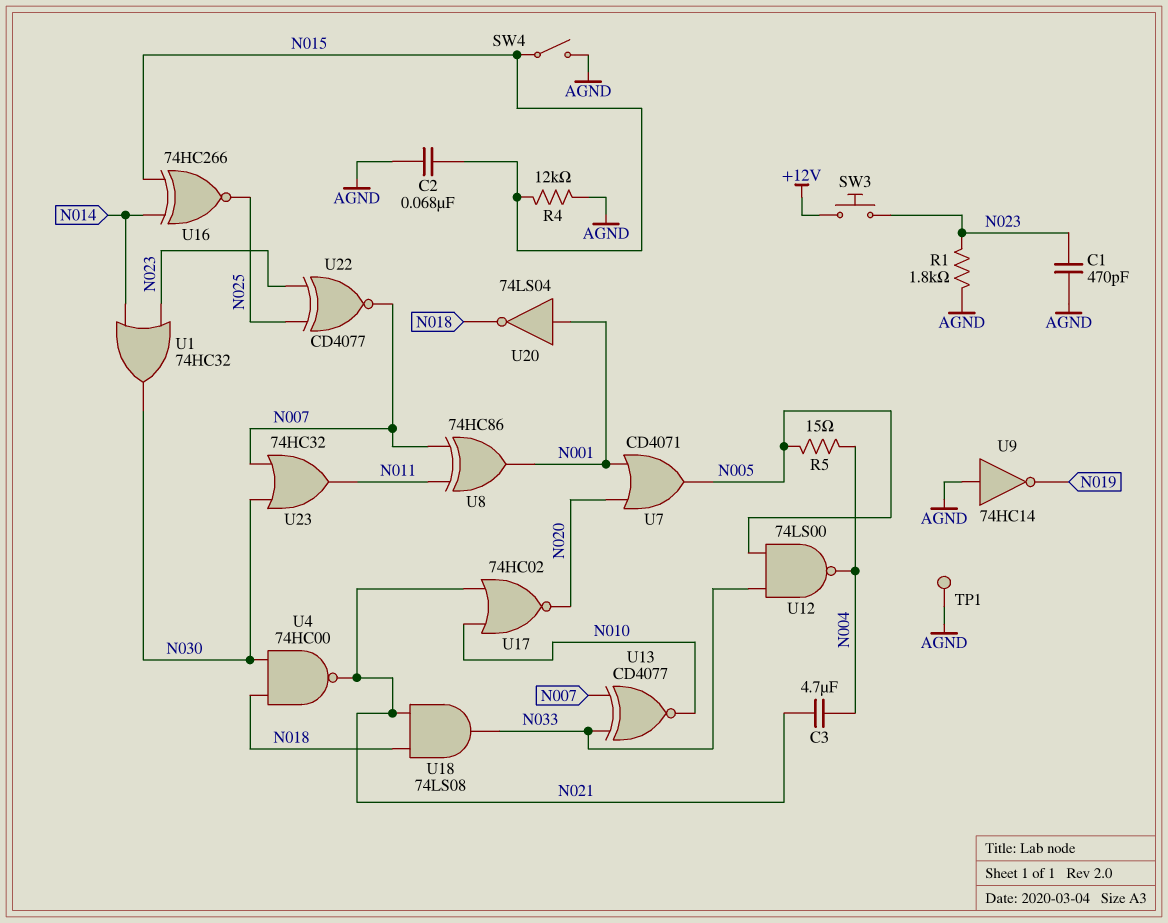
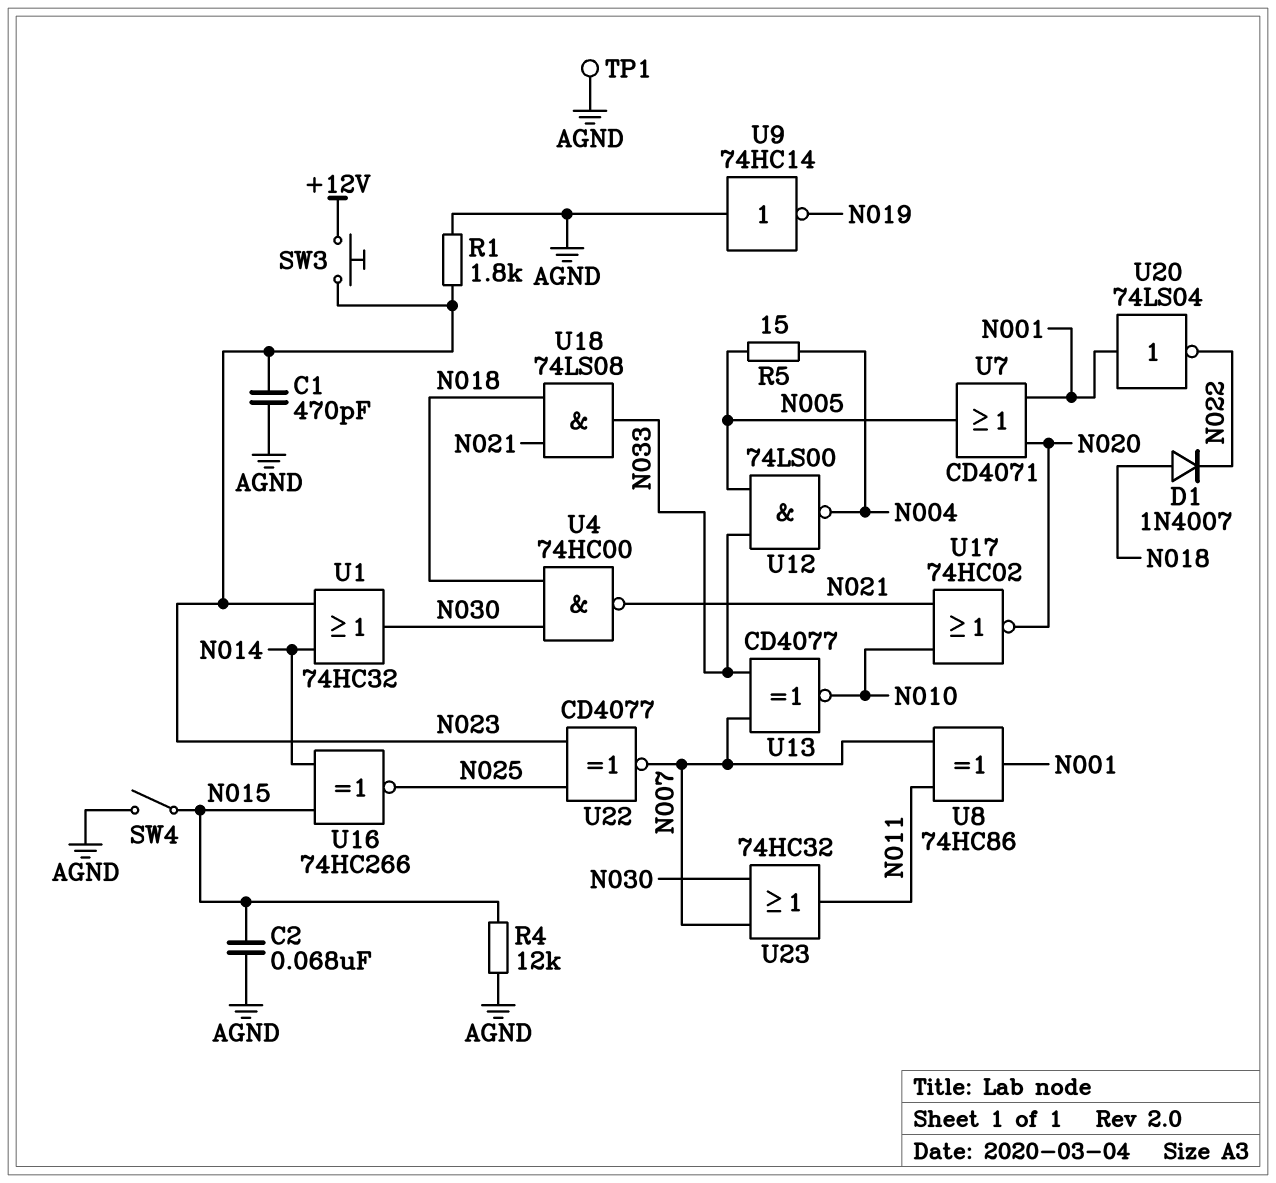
C3: 4.7uF (N004, N021) -> none
D1: none -> diode 1N4007 (A N018, K N022)
U20: NOT 74LS04 (in N001, out N018) -> NOT 74LS04 (in N001, out N022)

